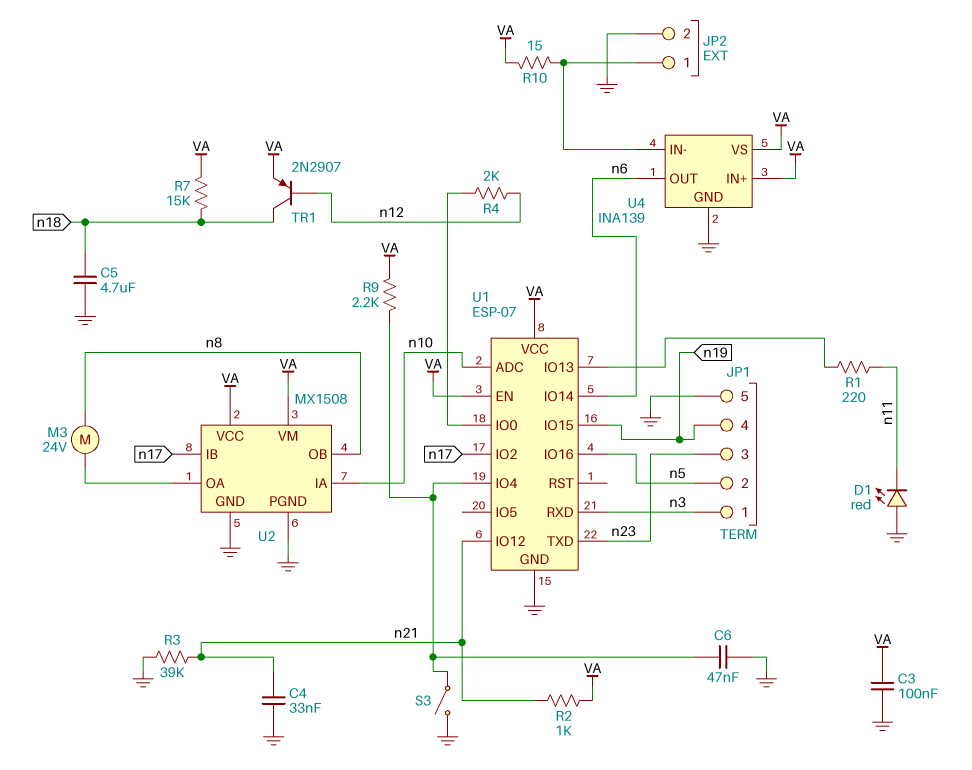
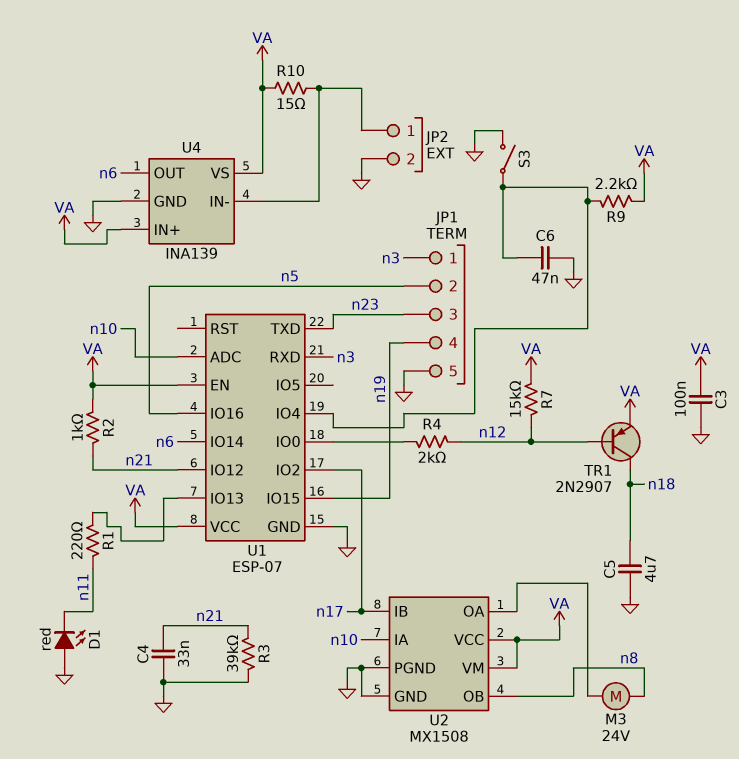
R7: 15k (VA, n18) -> 15k (VA, n12)

